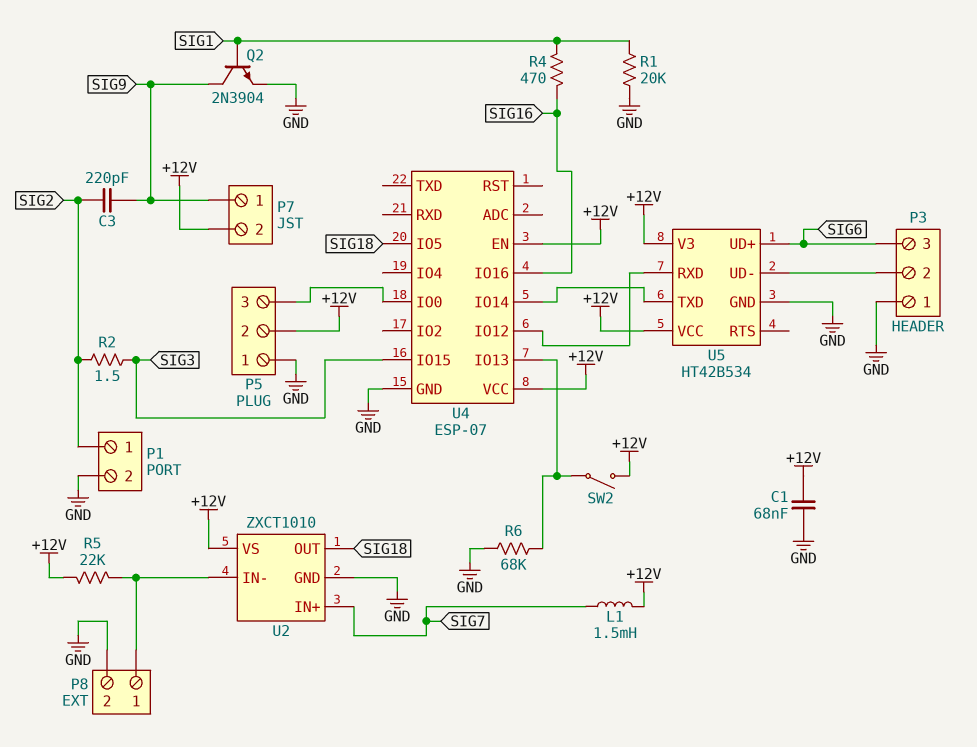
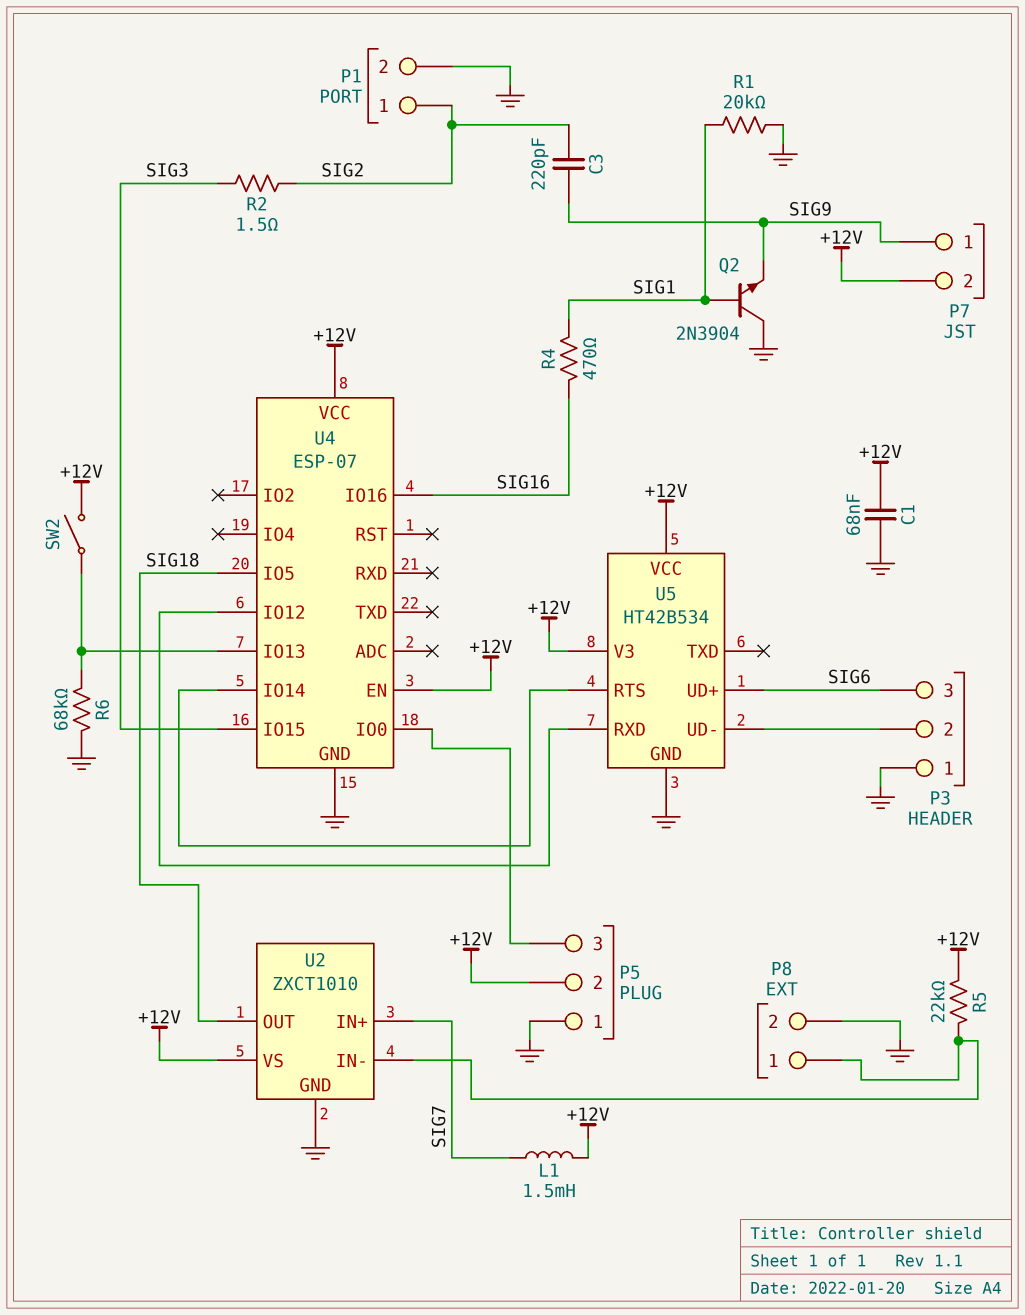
Q2: NPN 2N3904 (B SIG1, C SIG9, E GND) -> NPN 2N3904 (B SIG1, C GND, E SIG9)
U5 pin RTS: none -> U4/IO14
U5 pin TXD: U4/IO14 -> none

